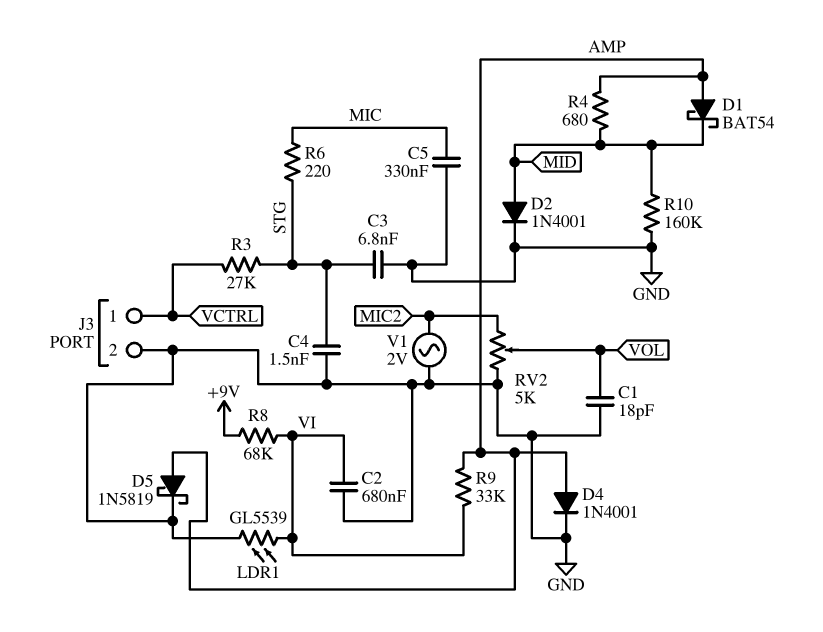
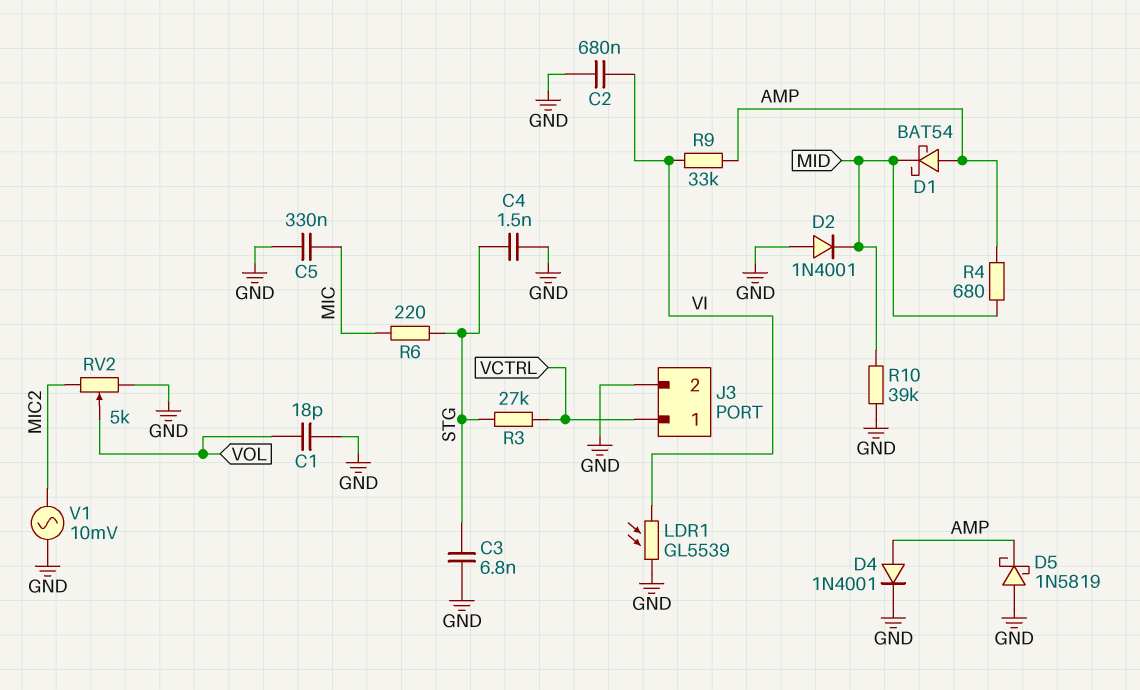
D2: diode 1N4001 (A MID, K GND) -> diode 1N4001 (A GND, K MID)
D5: schottky 1N5819 (A AMP, K GND) -> schottky 1N5819 (A GND, K AMP)
R8: 68k (+9V, VI) -> none
R10: 160k (GND, MID) -> 39k (GND, MID)
V1: AC 2V (GND, MIC2) -> AC 10mV (GND, MIC2)

